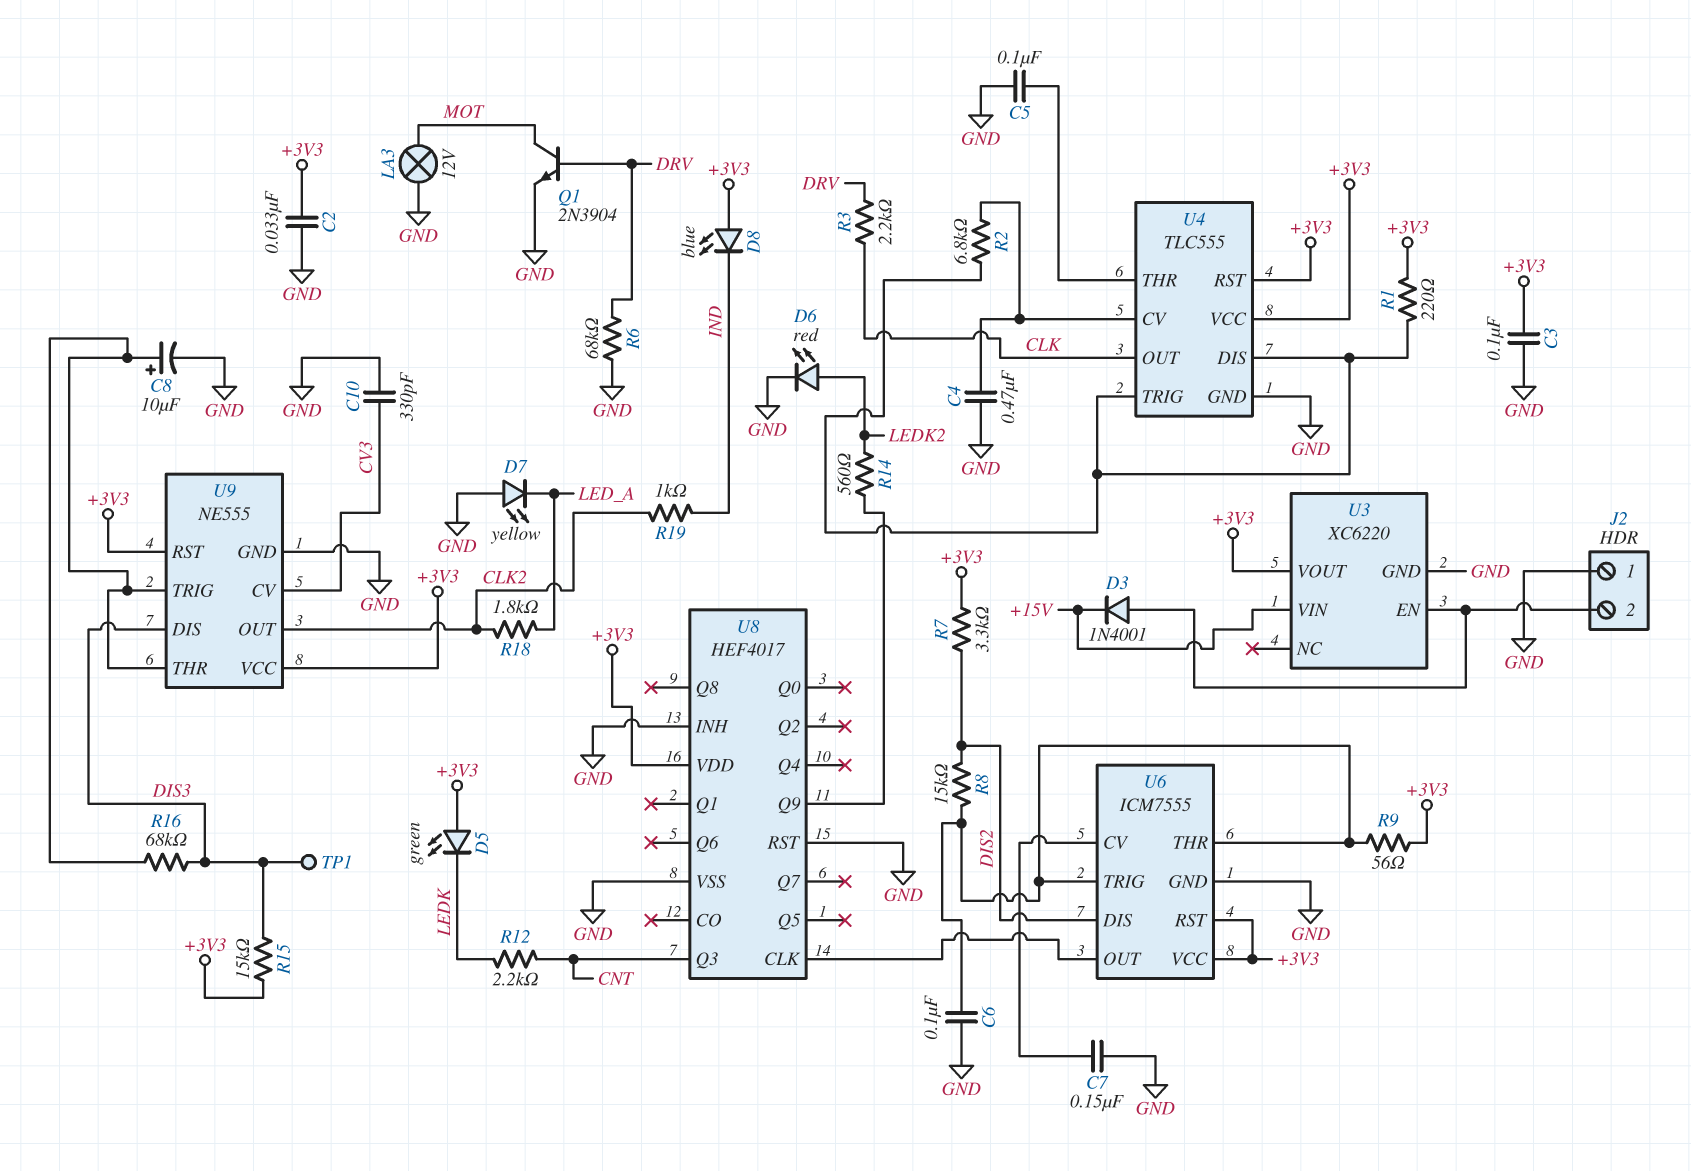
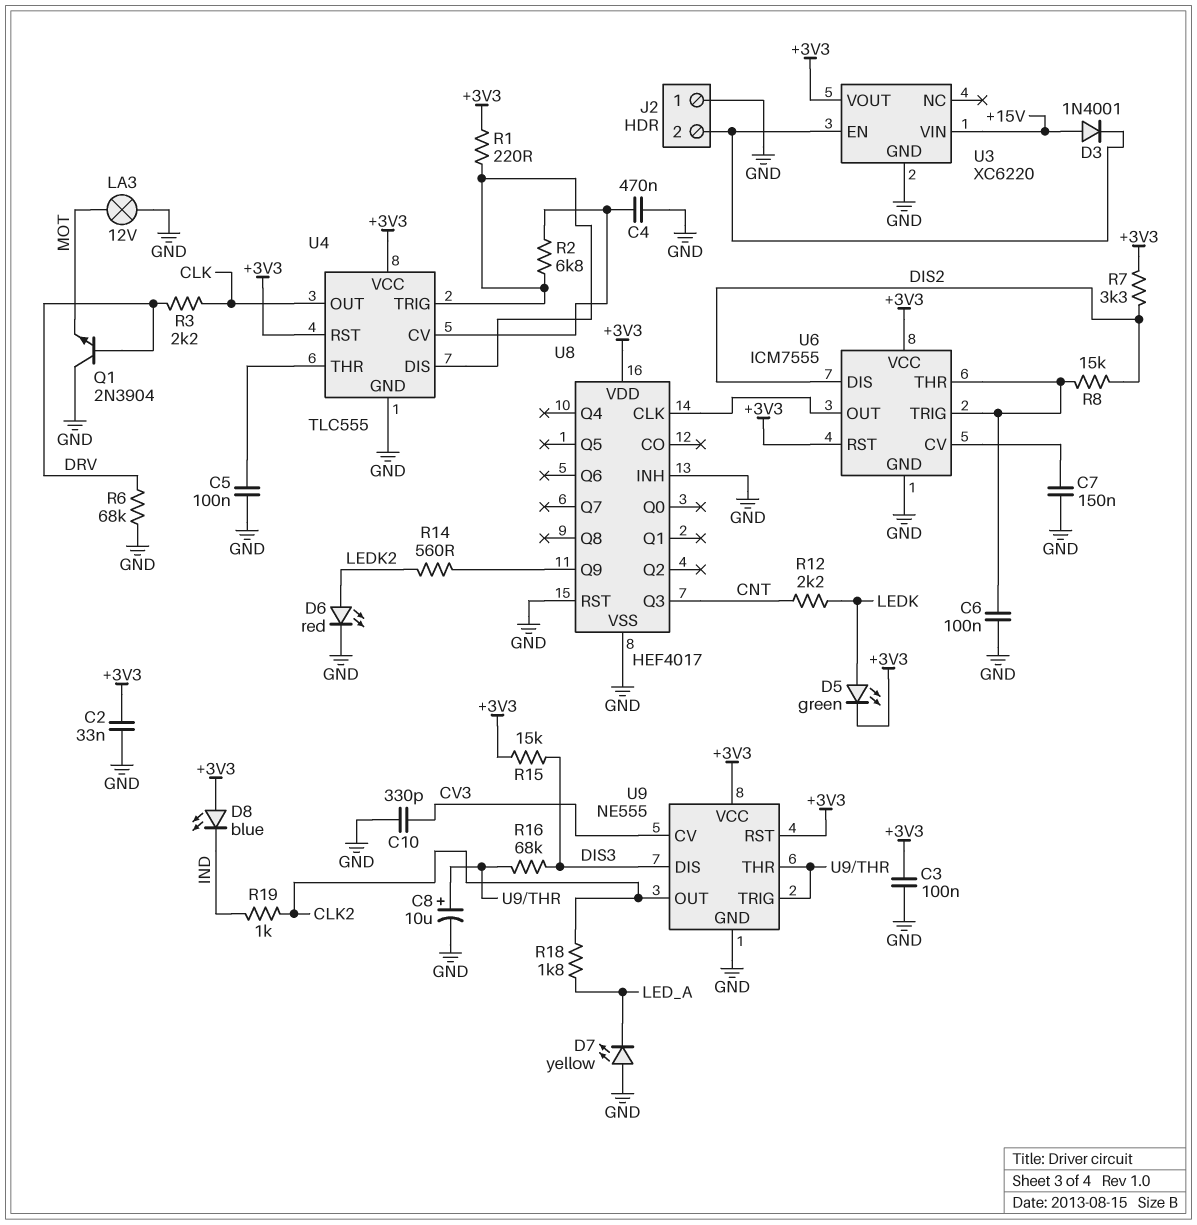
D3: diode 1N4001 (A J2/2, K +15V) -> diode 1N4001 (A +15V, K J2/2)
D5: LED green (A +3V3, K LEDK) -> LED green (A LEDK, K +3V3)
Q1: NPN 2N3904 (B DRV, C MOT, E GND) -> NPN 2N3904 (B DRV, C GND, E MOT)
R9: 56 (+3V3, U6/THR) -> none
TP1: test point (DIS3) -> none

